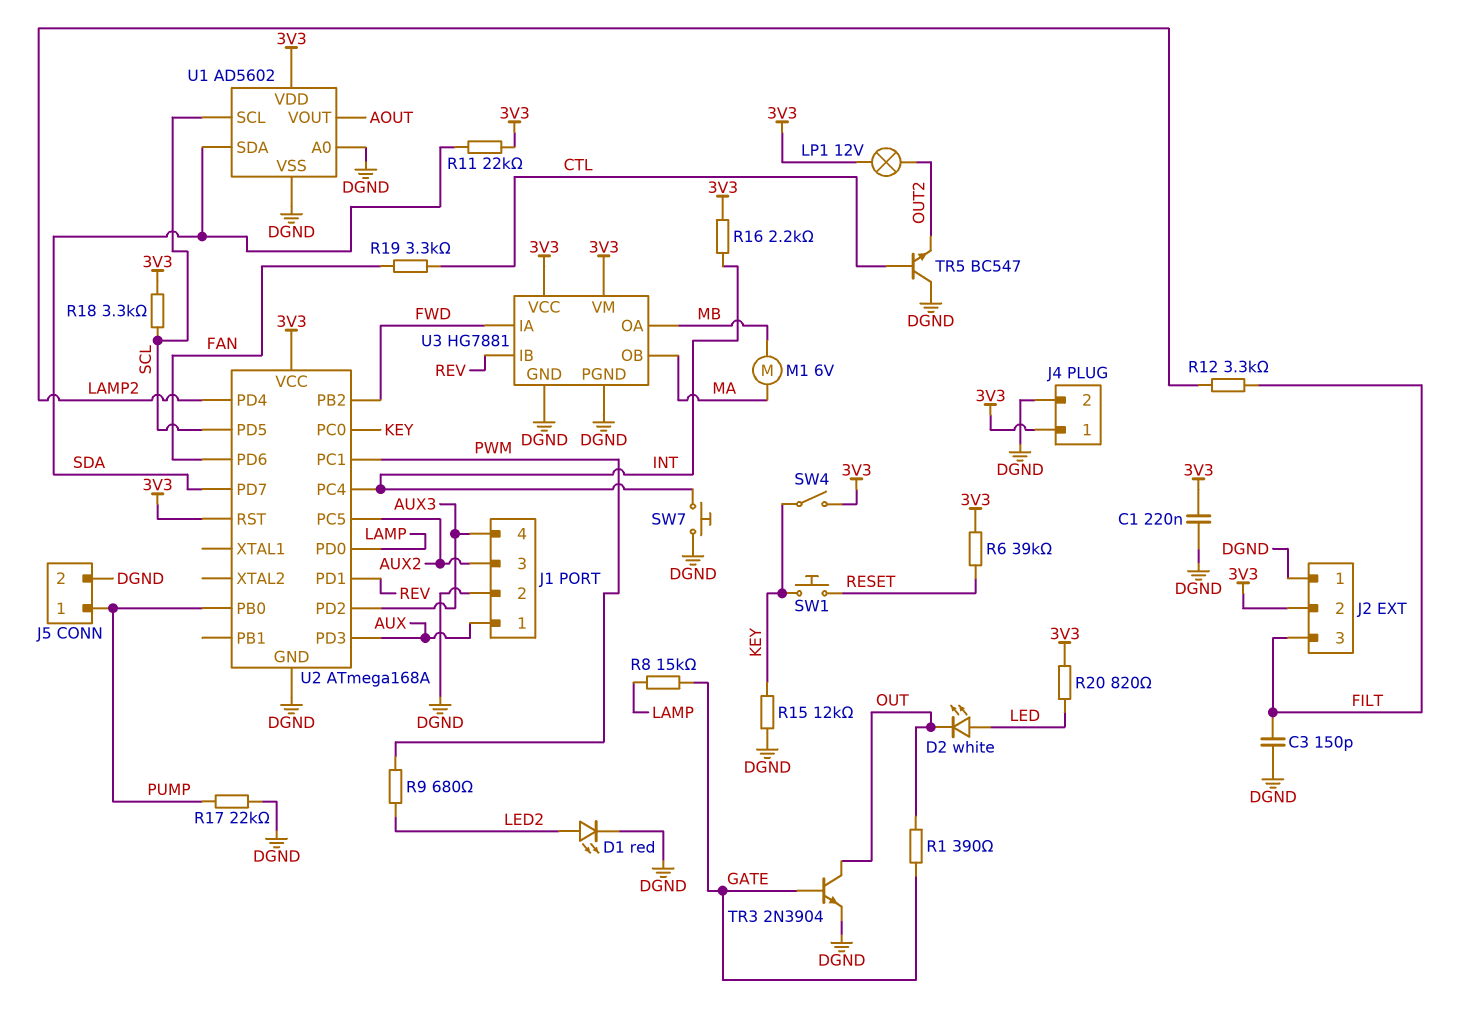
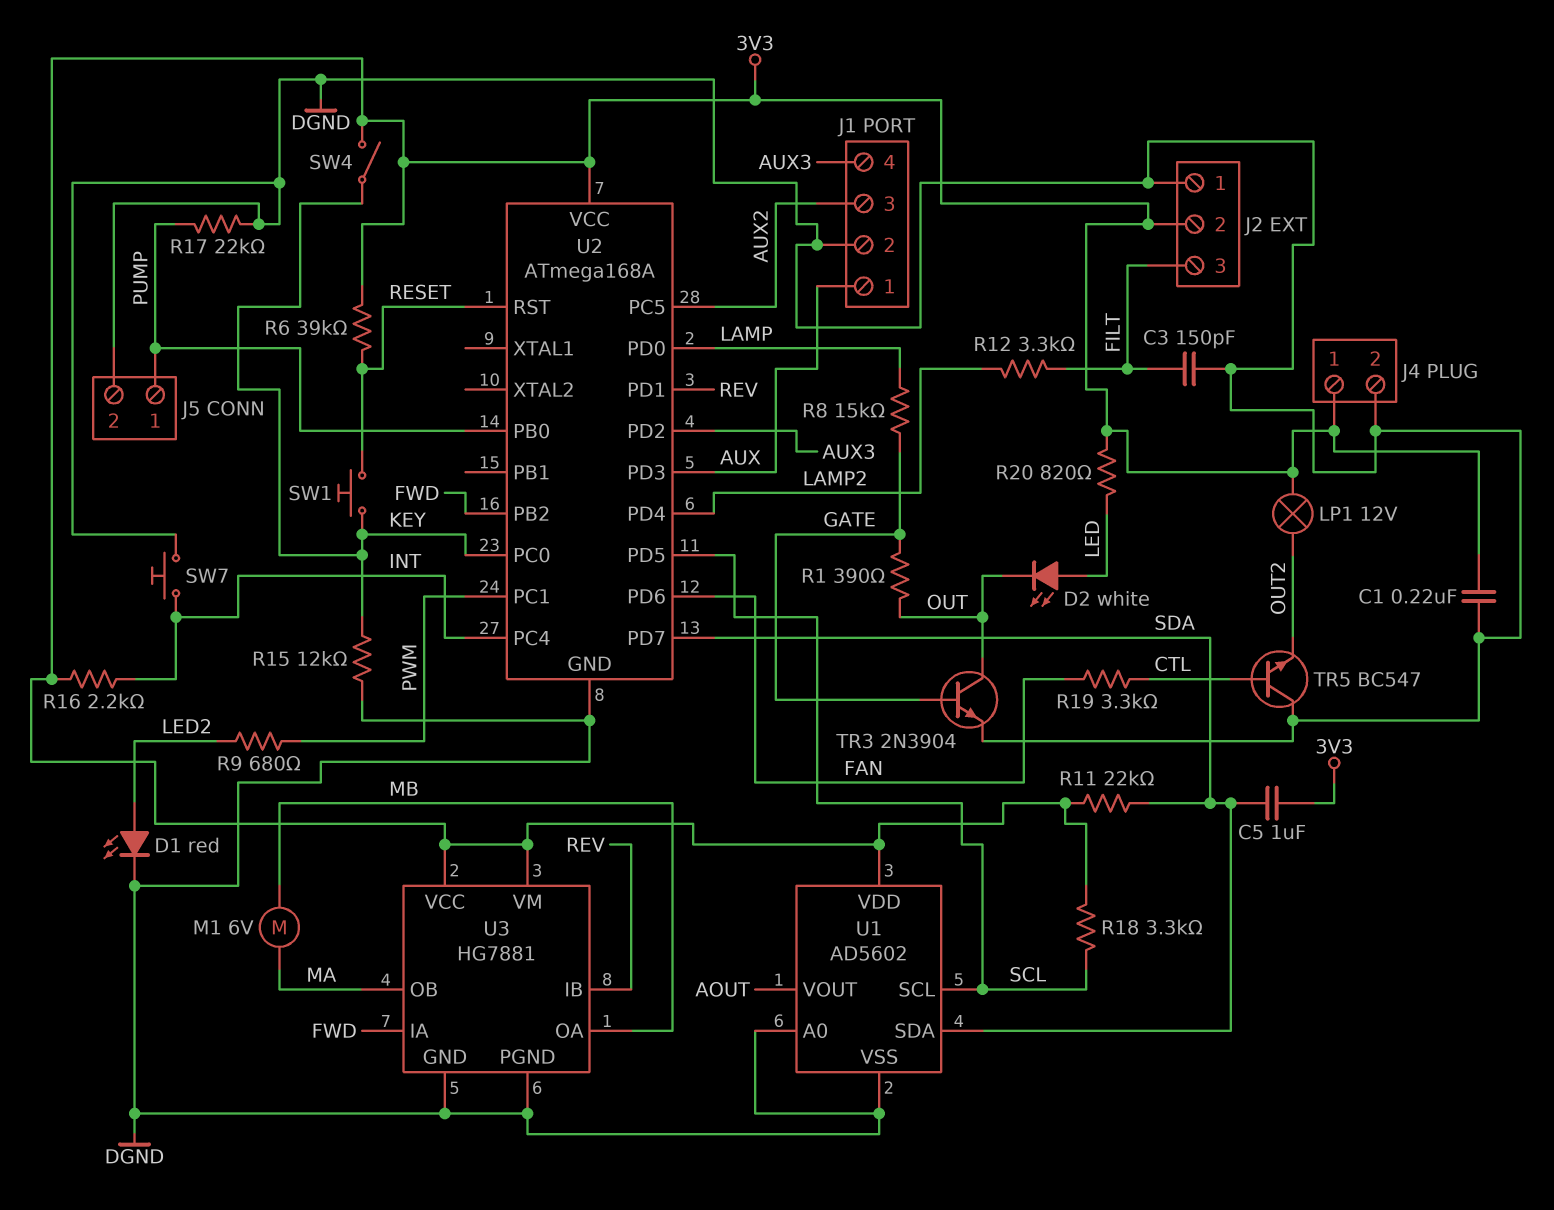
C5: none -> 1uF (3V3, SDA)
U2 pin RST: 3V3 -> RESET

